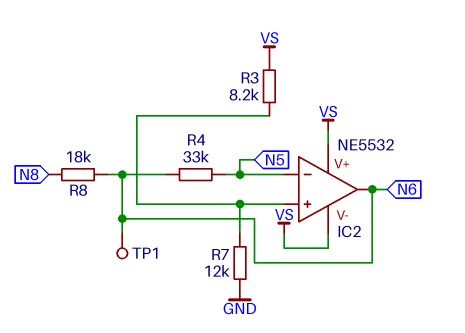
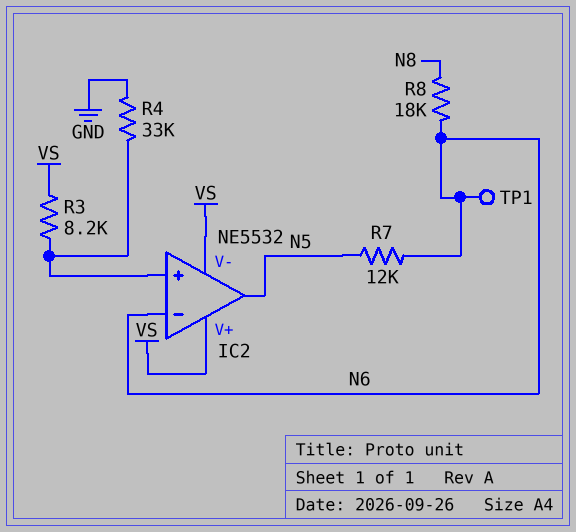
IC2 pin in-: N5 -> N6
IC2 pin out: N6 -> N5
R4: 33k (N5, N6) -> 33k (GND, IC2/in+)
R7: 12k (GND, IC2/in+) -> 12k (N5, N6)

